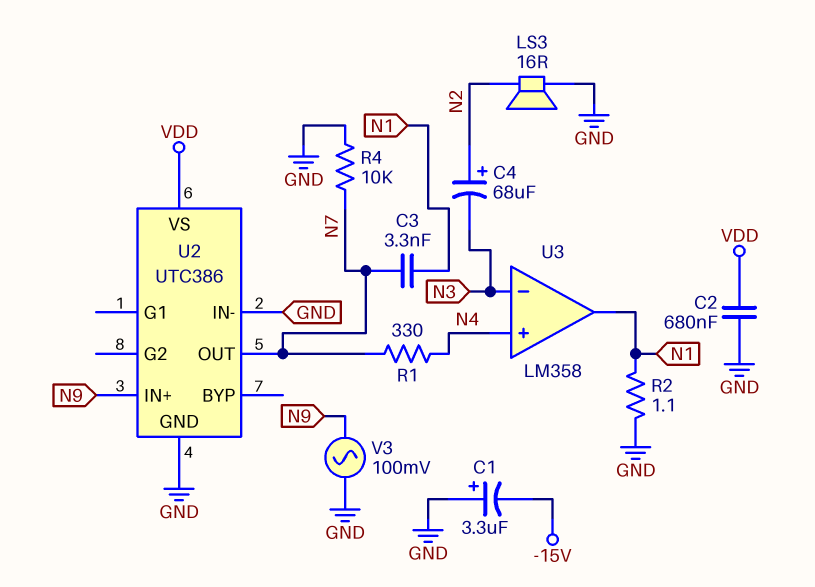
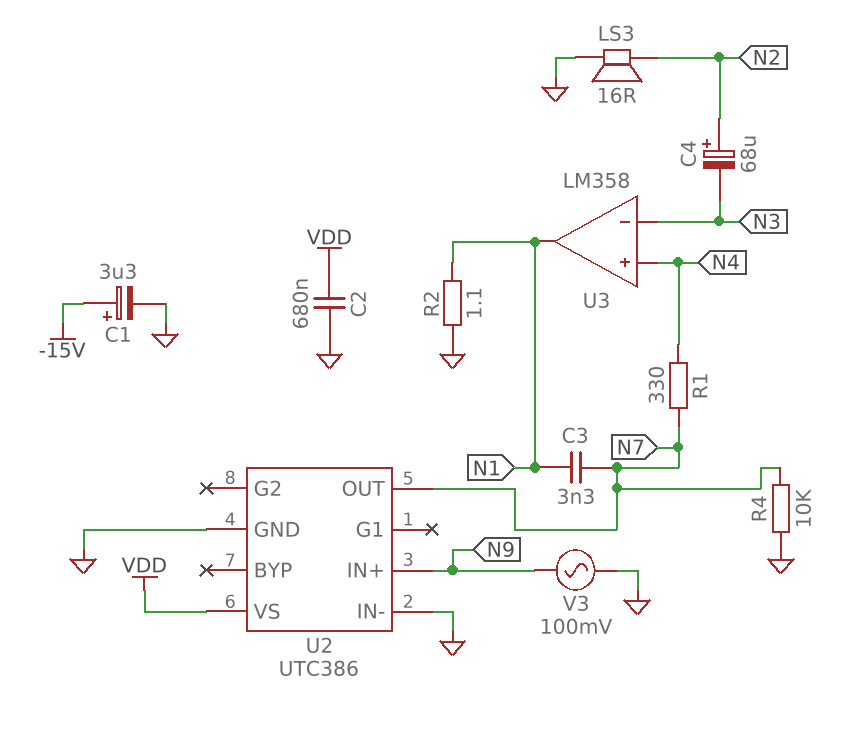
C1: 3.3uF (plus GND, minus -15V) -> 3.3uF (plus -15V, minus GND)

